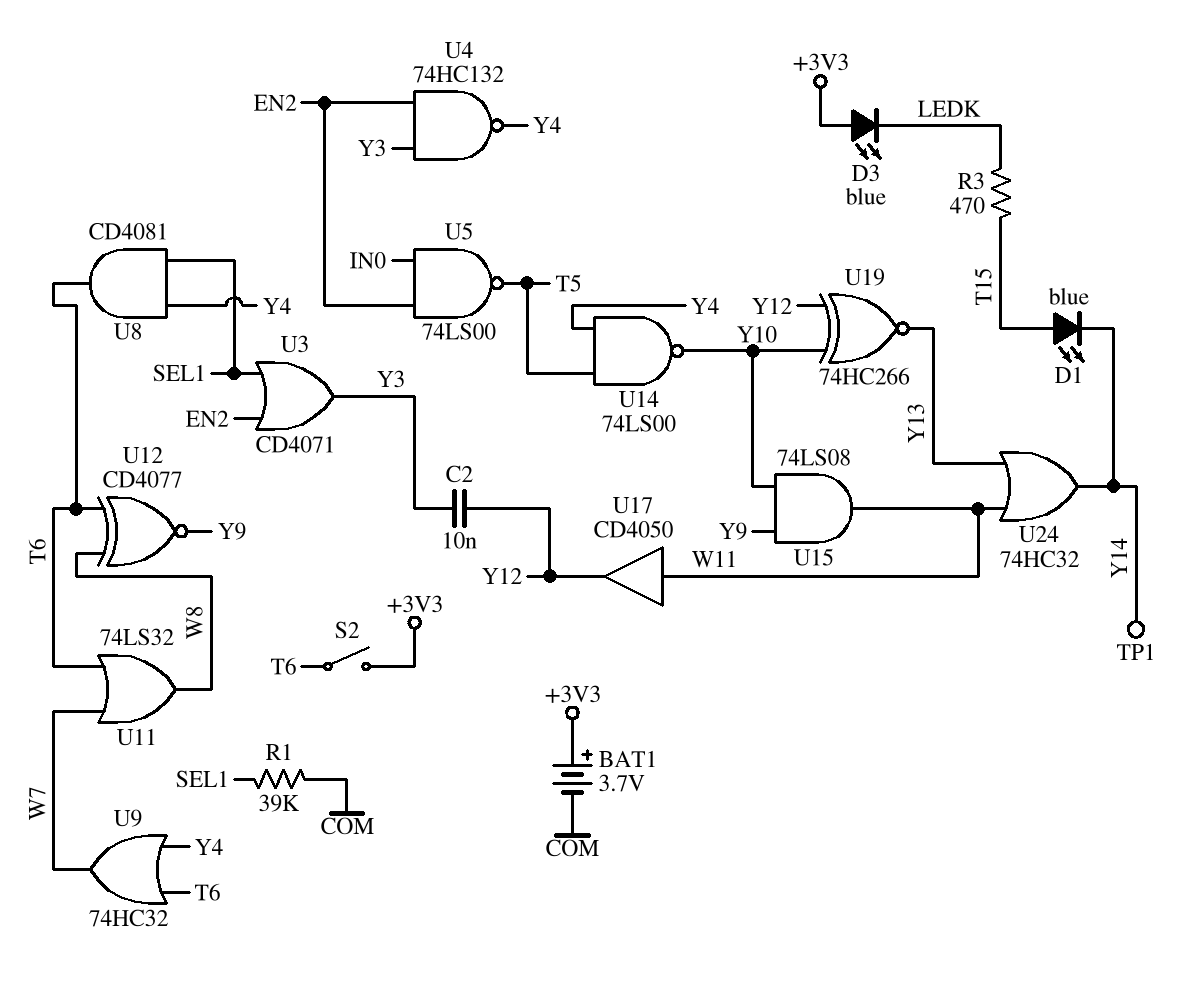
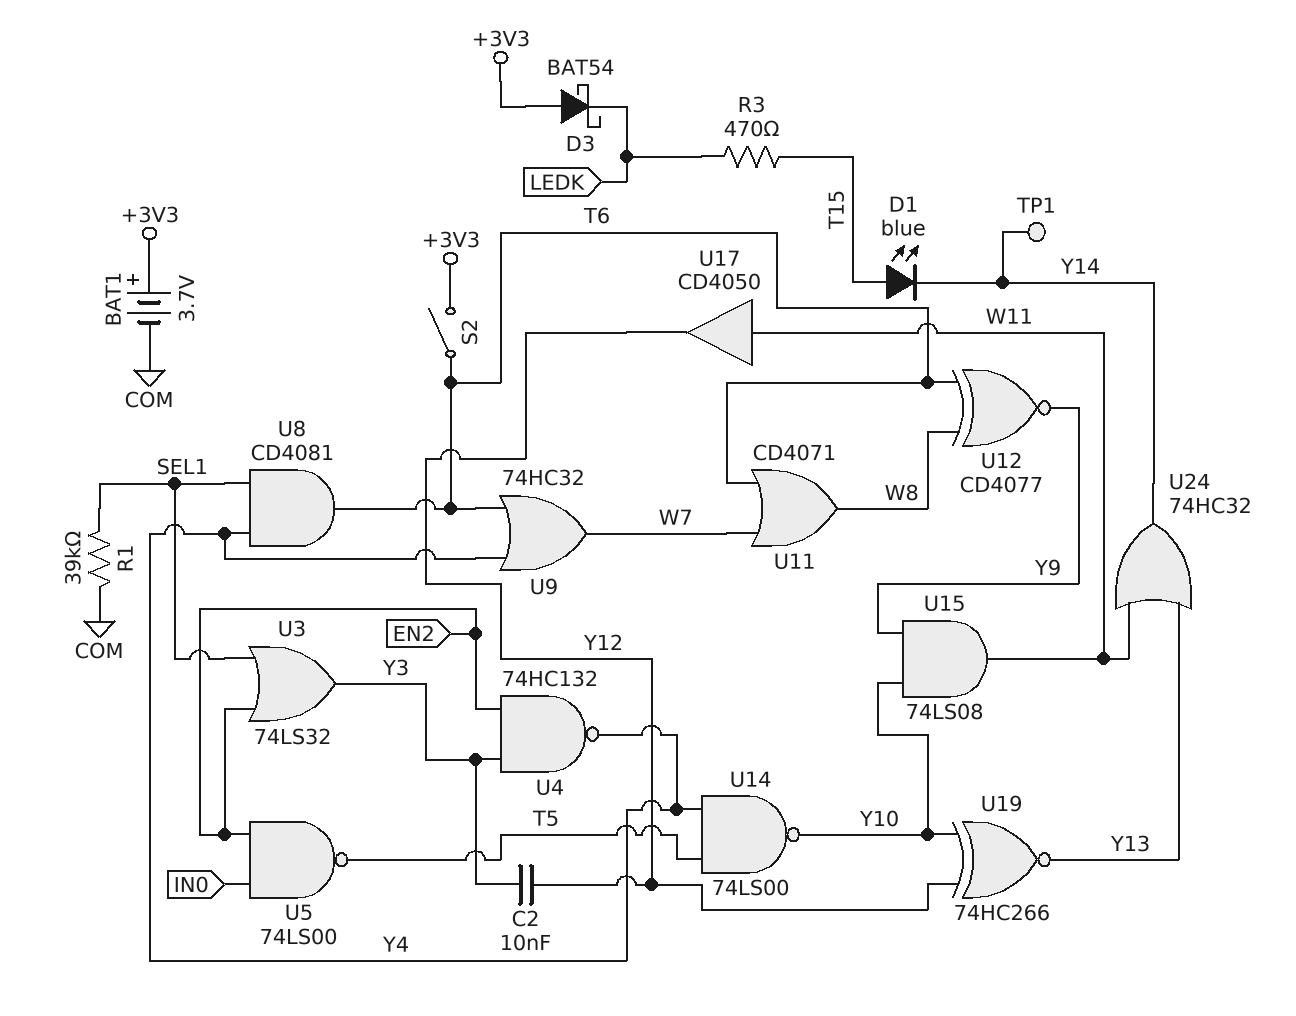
D3: LED blue (A +3V3, K LEDK) -> schottky BAT54 (A +3V3, K LEDK)
U3: OR CD4071 (in EN2, in SEL1, out Y3) -> OR 74LS32 (in EN2, in SEL1, out Y3)
U11: OR 74LS32 (in T6, in W7, out W8) -> OR CD4071 (in T6, in W7, out W8)

